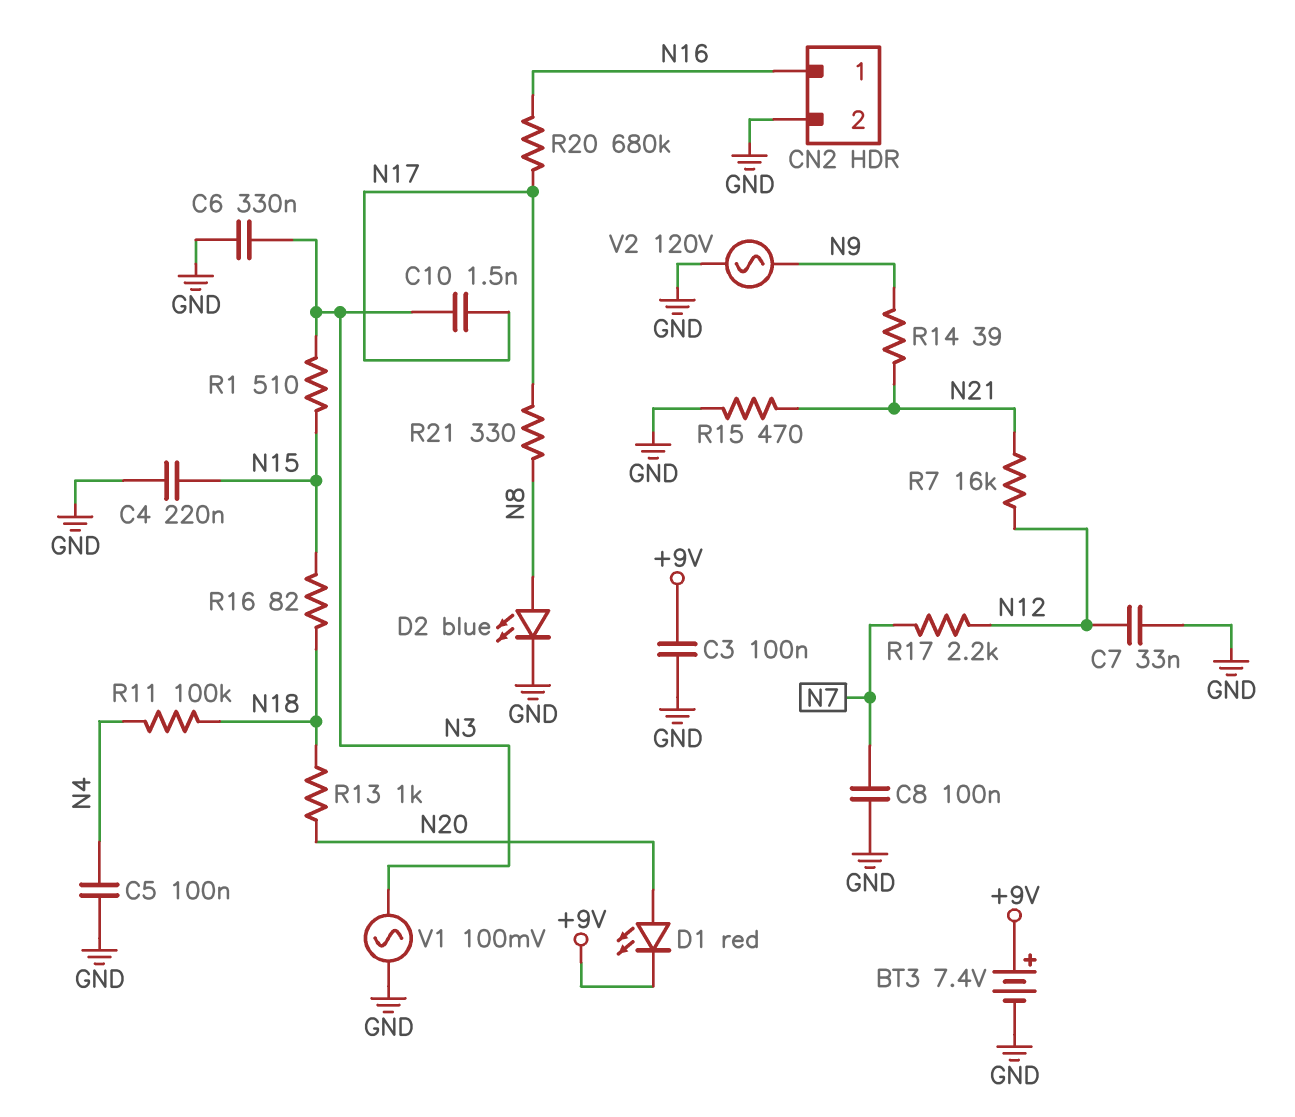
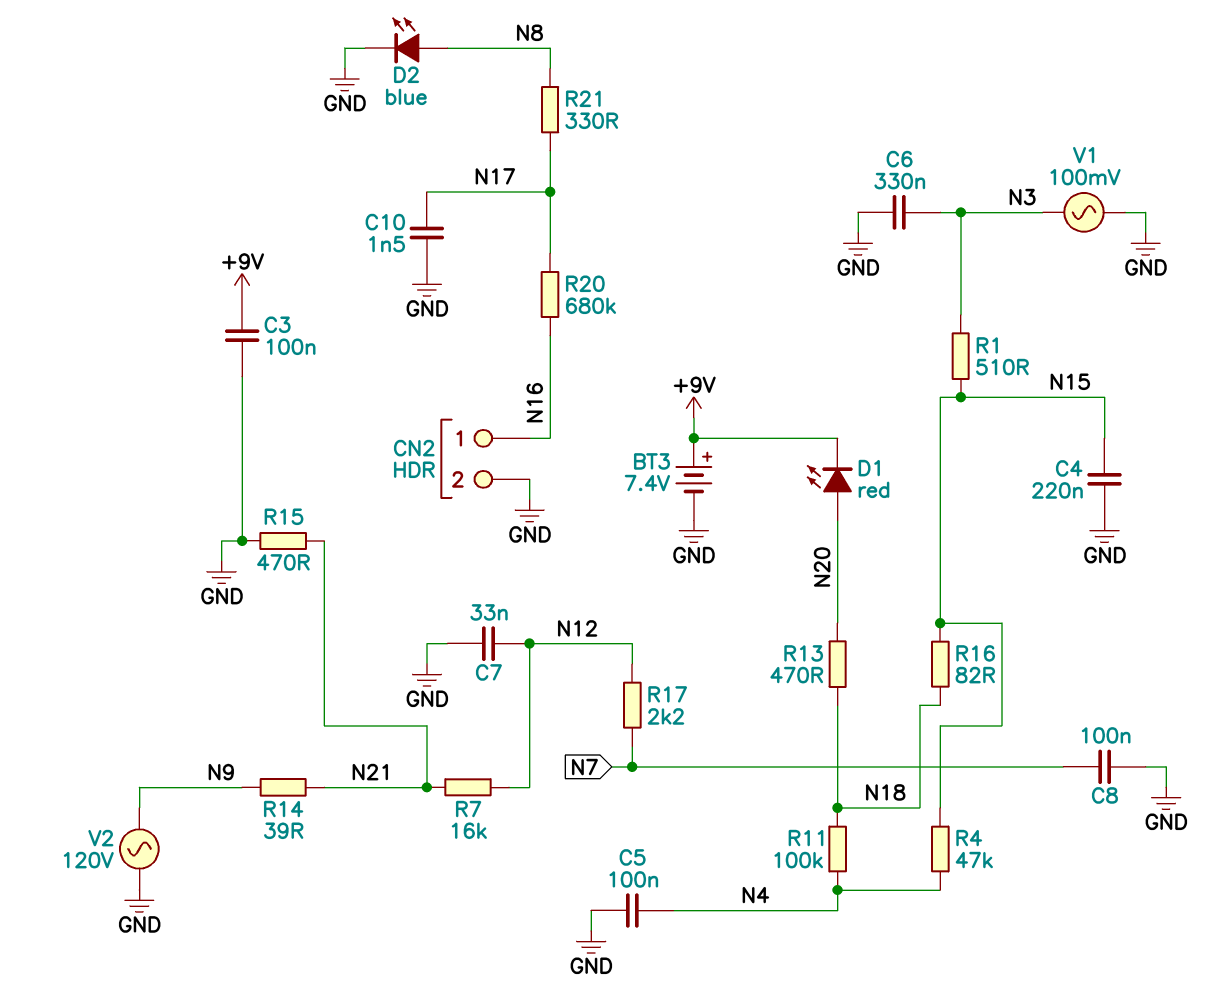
C10: 1.5nF (N3, N17) -> 1.5nF (GND, N17)
R4: none -> 47k (N4, N15)
R13: 1k (N18, N20) -> 470 (N18, N20)

